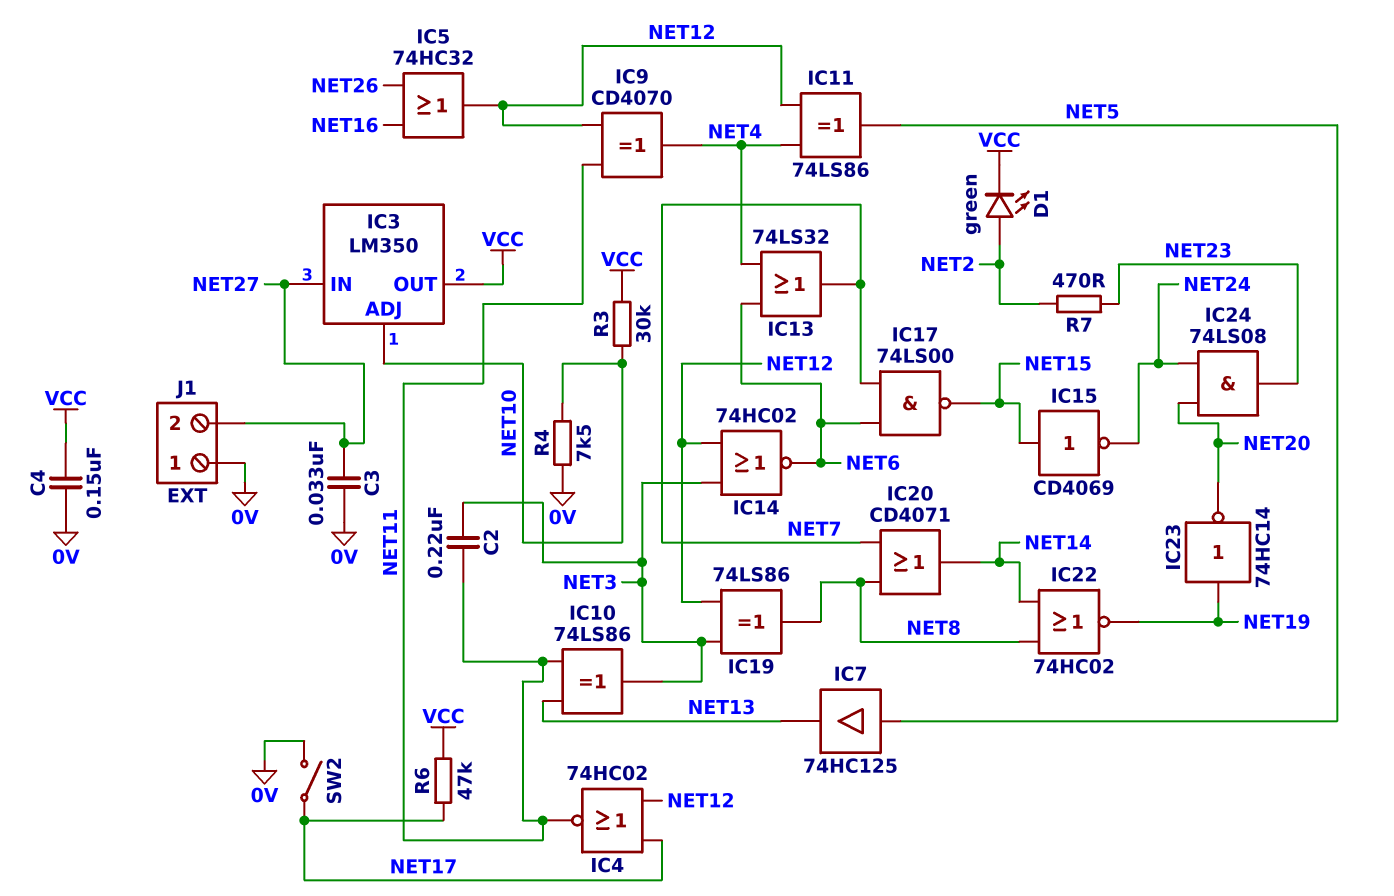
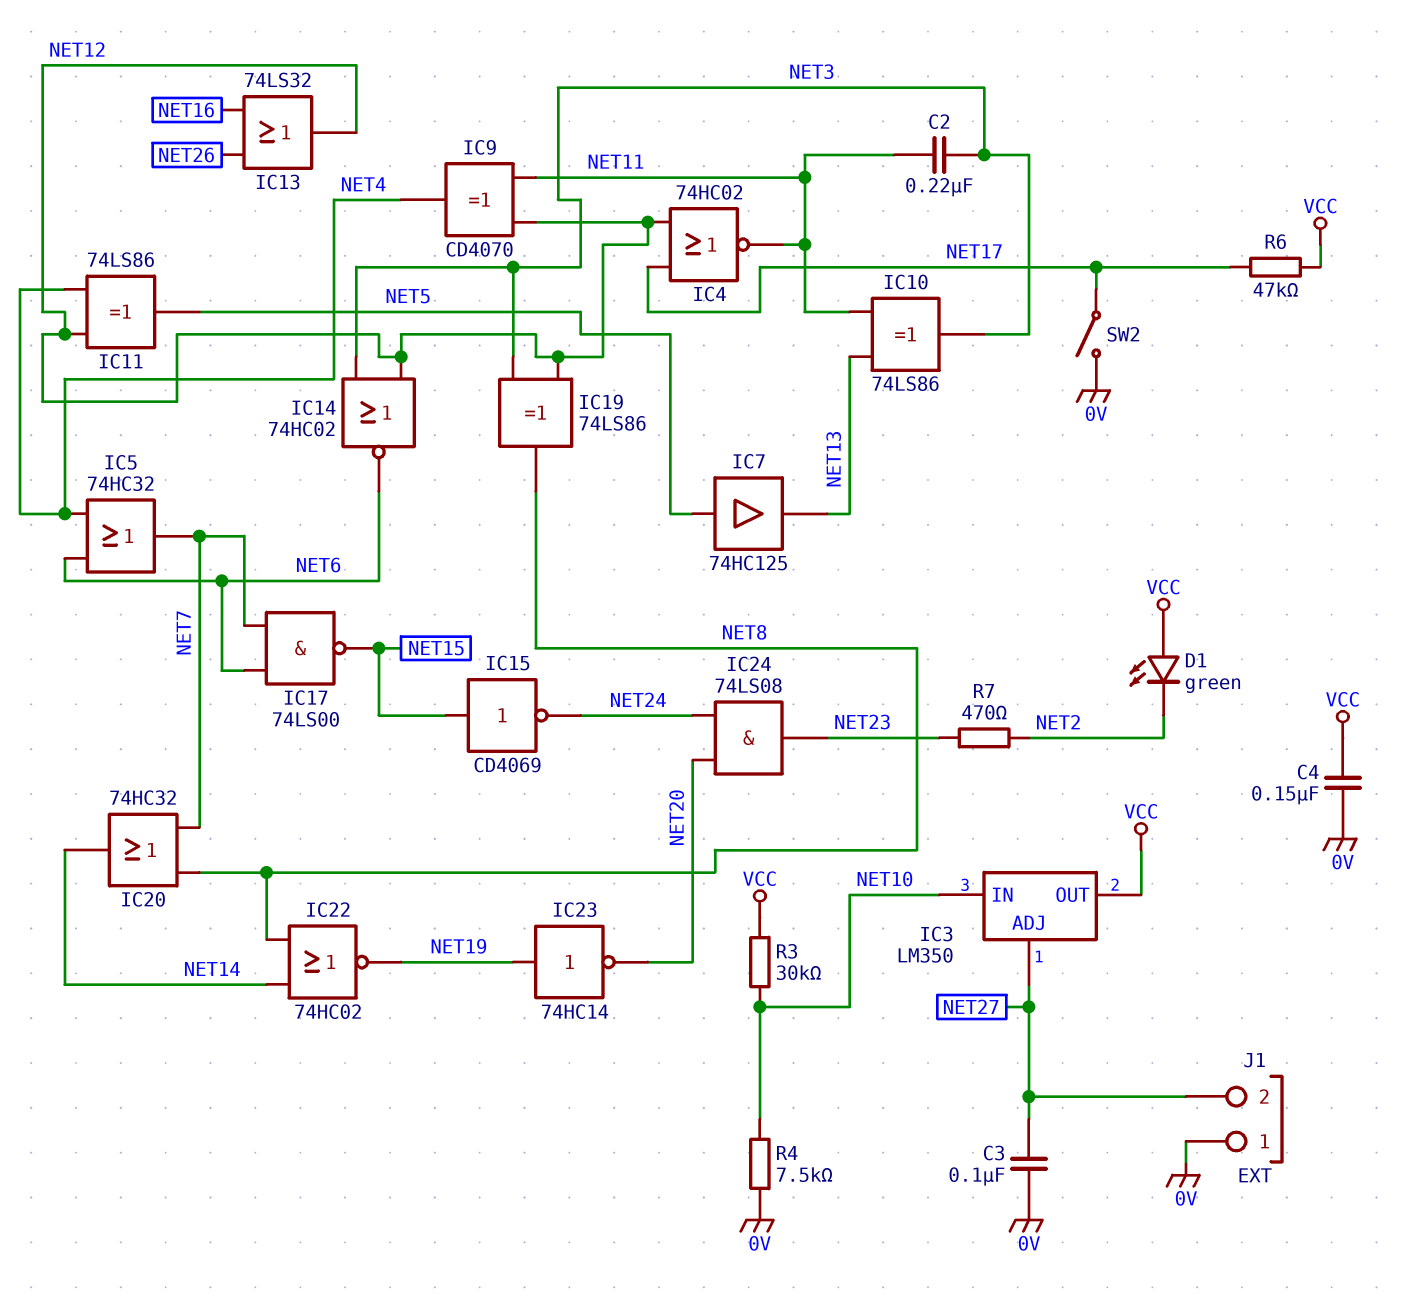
C3: 33nF (0V, NET27) -> 100nF (0V, NET27)
D1: LED green (A NET2, K VCC) -> LED green (A VCC, K NET2)
IC3 pin ADJ: NET10 -> NET27
IC3 pin IN: NET27 -> NET10
IC5: OR 74HC32 (in NET16, in NET26, out NET12) -> OR 74HC32 (in NET4, in NET6, out NET7)
IC13: OR 74LS32 (in NET4, in NET6, out NET7) -> OR 74LS32 (in NET16, in NET26, out NET12)
IC20: OR CD4071 (in NET7, in NET8, out NET14) -> OR 74HC32 (in NET7, in NET8, out NET14)

